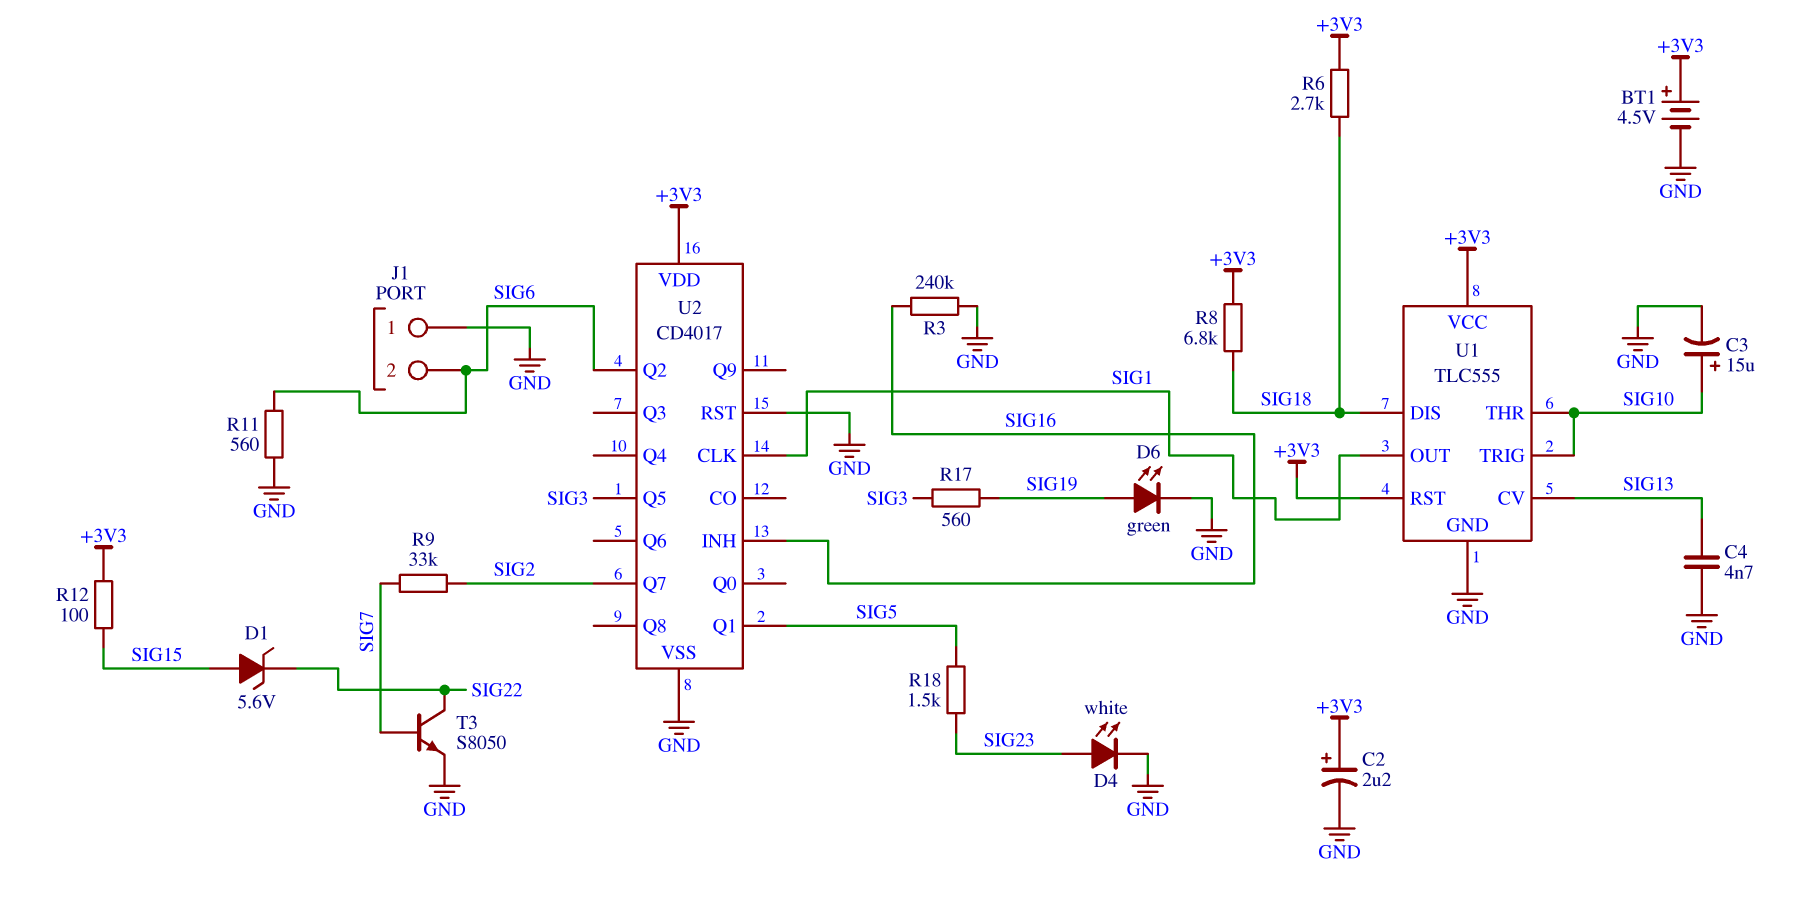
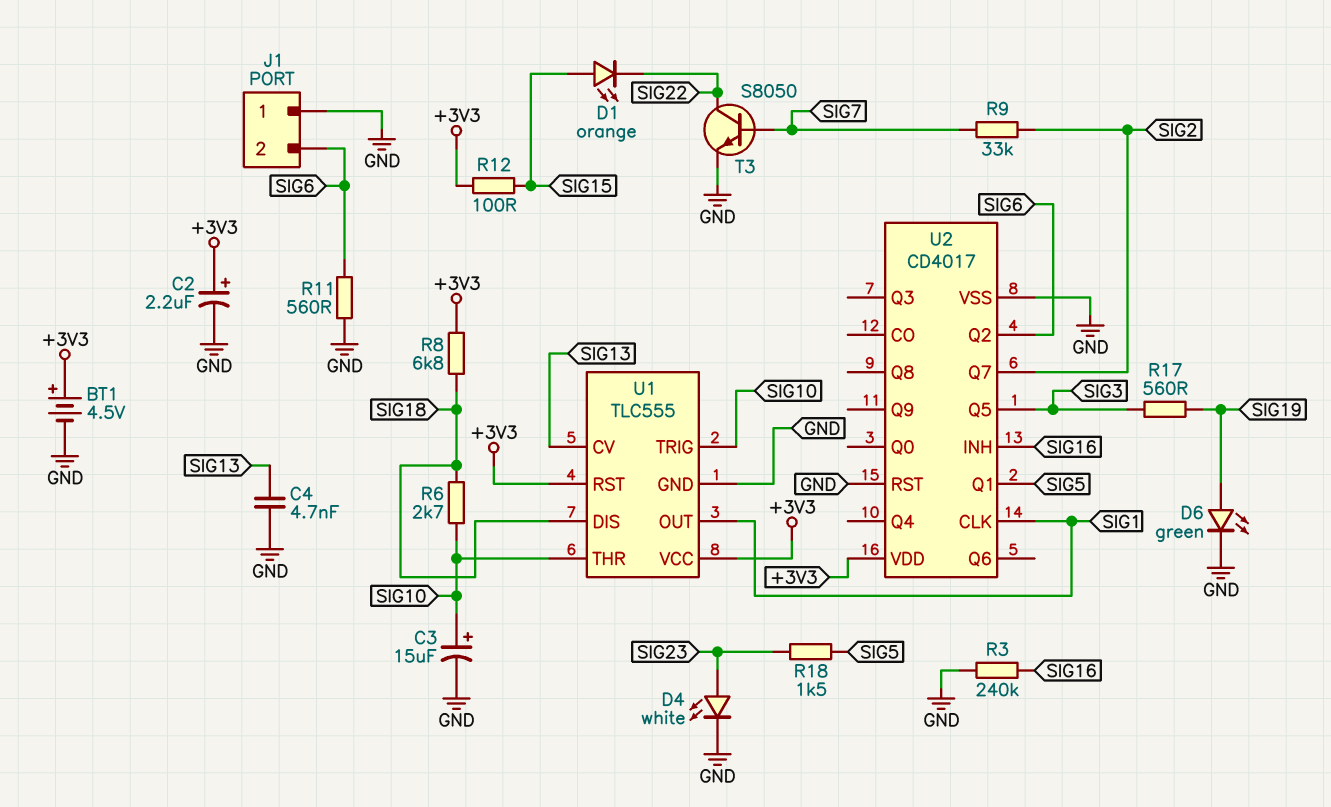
D1: zener 5.6V (A SIG15, K SIG22) -> LED orange (A SIG15, K SIG22)
R6: 2.7k (+3V3, SIG18) -> 2.7k (SIG10, SIG18)

